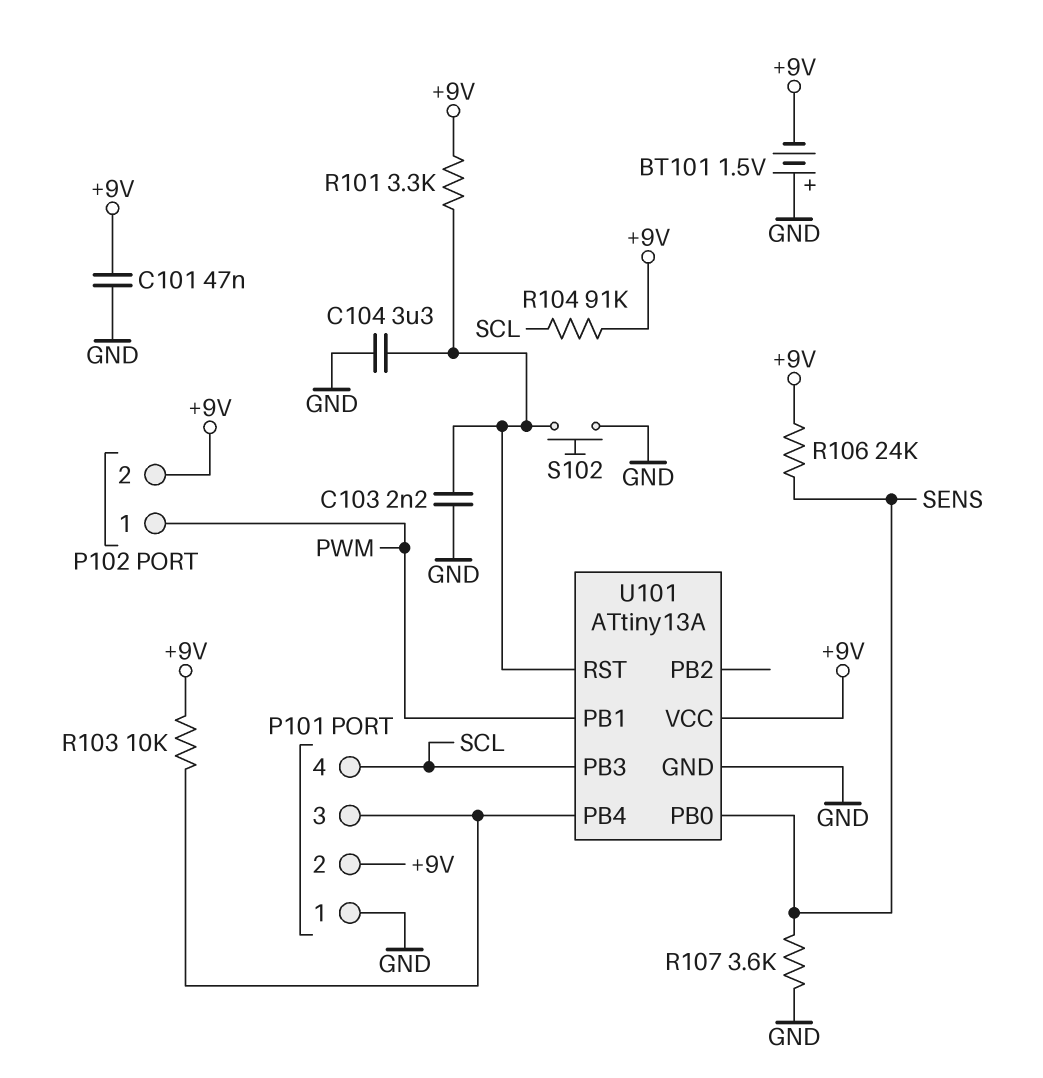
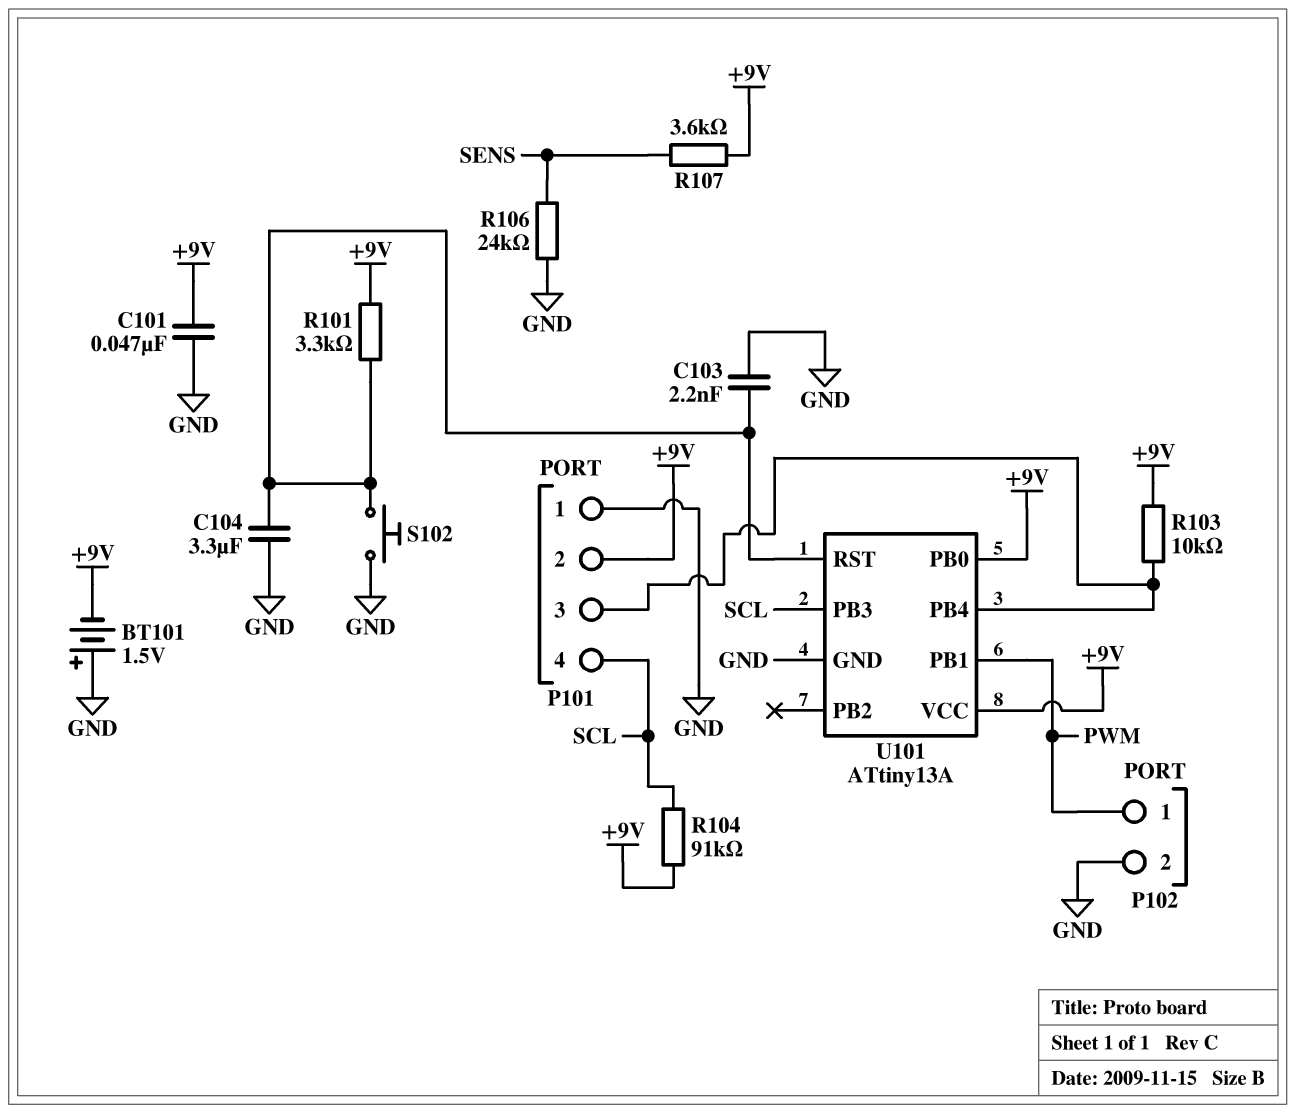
P102 pin 2: +9V -> GND
R106: 24k (+9V, SENS) -> 24k (GND, SENS)
R107: 3.6k (GND, SENS) -> 3.6k (+9V, SENS)
U101 pin PB0: SENS -> +9V

